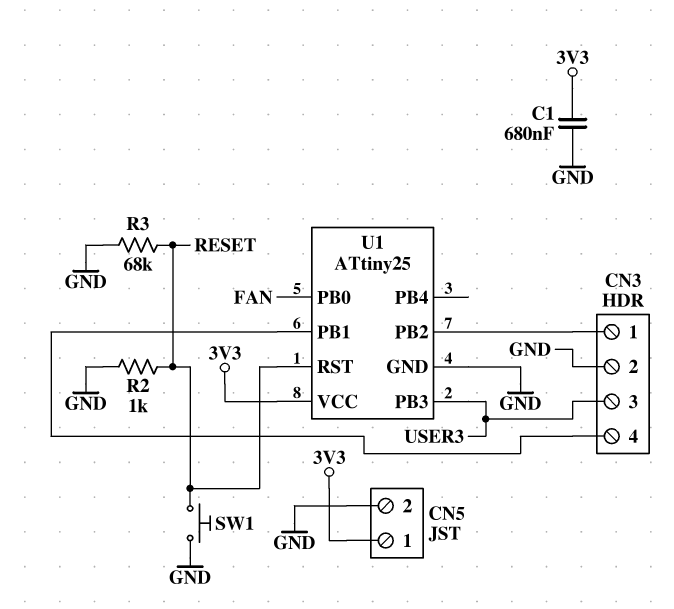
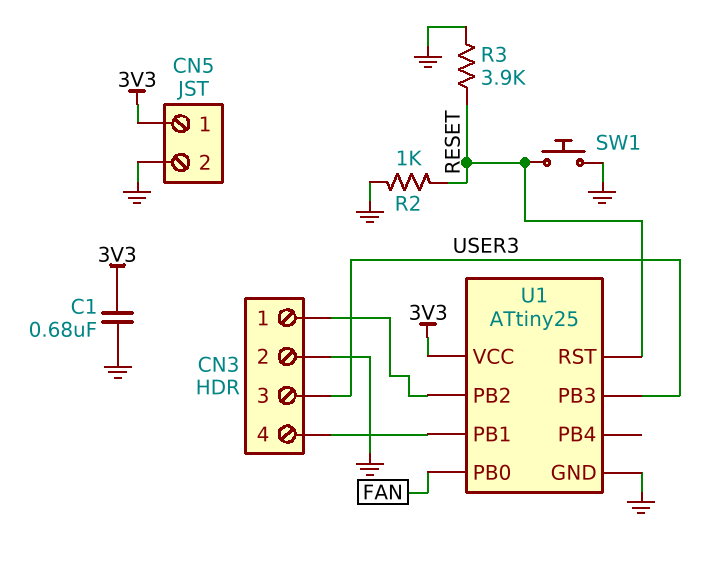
R3: 68k (GND, RESET) -> 3.9k (GND, RESET)

